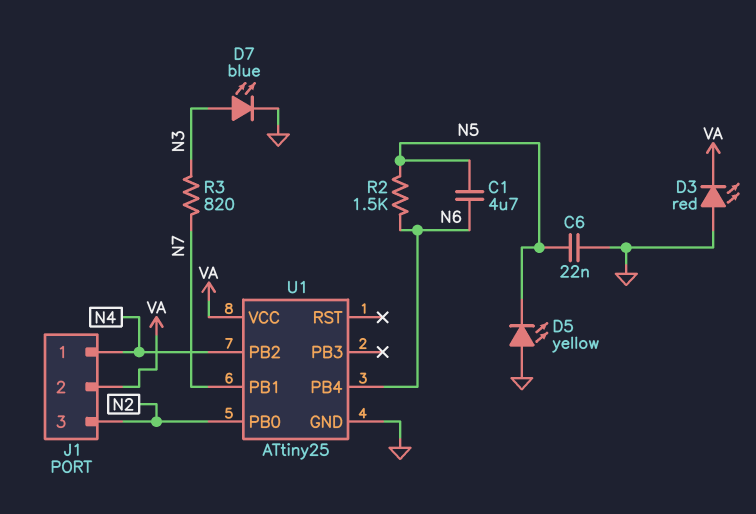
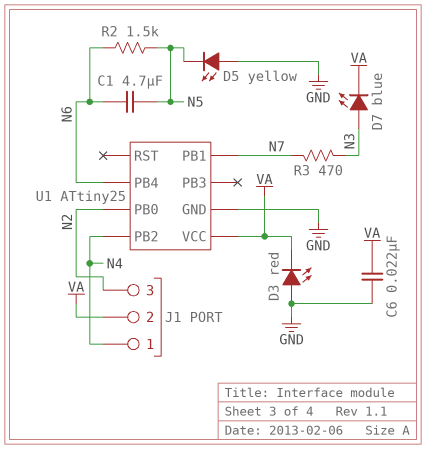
C6: 22nF (GND, N5) -> 22nF (GND, VA)
D7: LED blue (A N3, K GND) -> LED blue (A N3, K VA)
R3: 820 (N3, N7) -> 470 (N3, N7)

